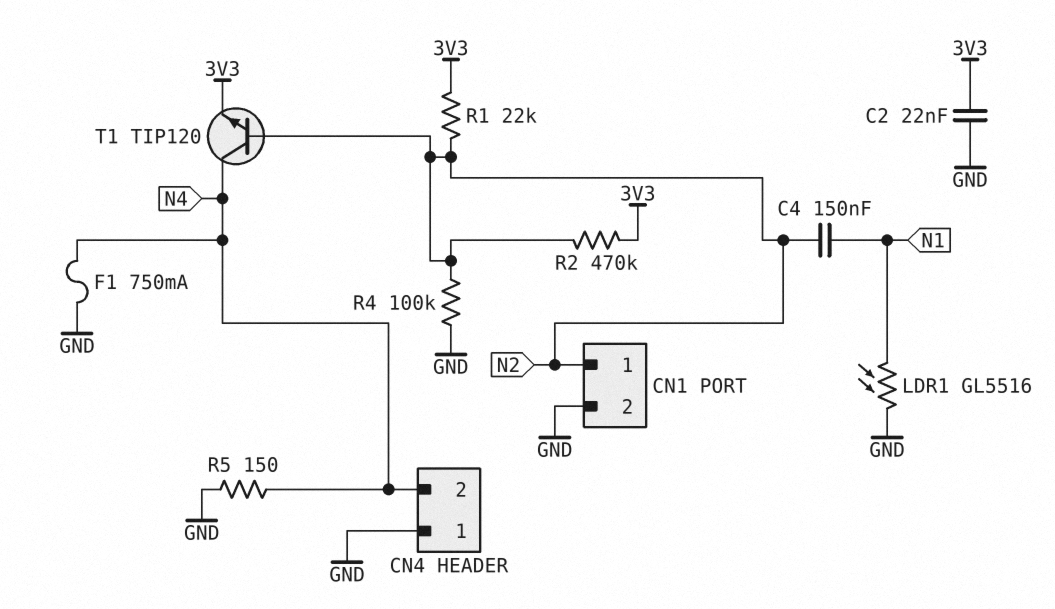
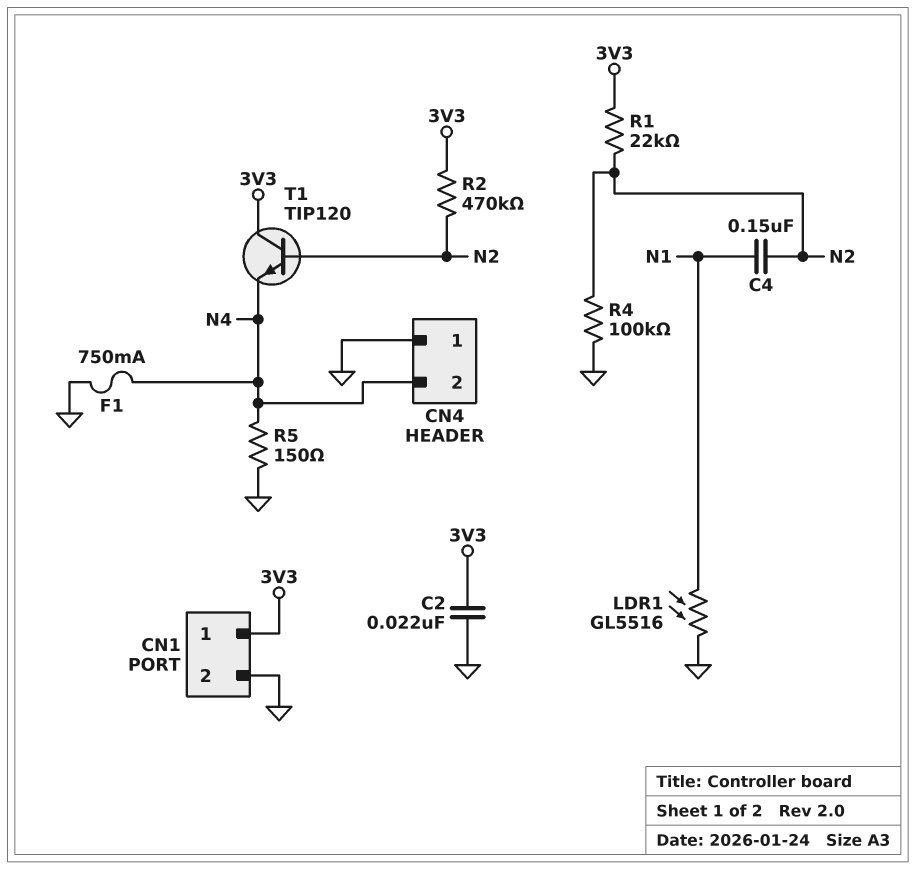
CN1 pin 1: N2 -> 3V3
T1: NPN TIP120 (B N2, C N4, E 3V3) -> NPN TIP120 (B N2, C 3V3, E N4)

